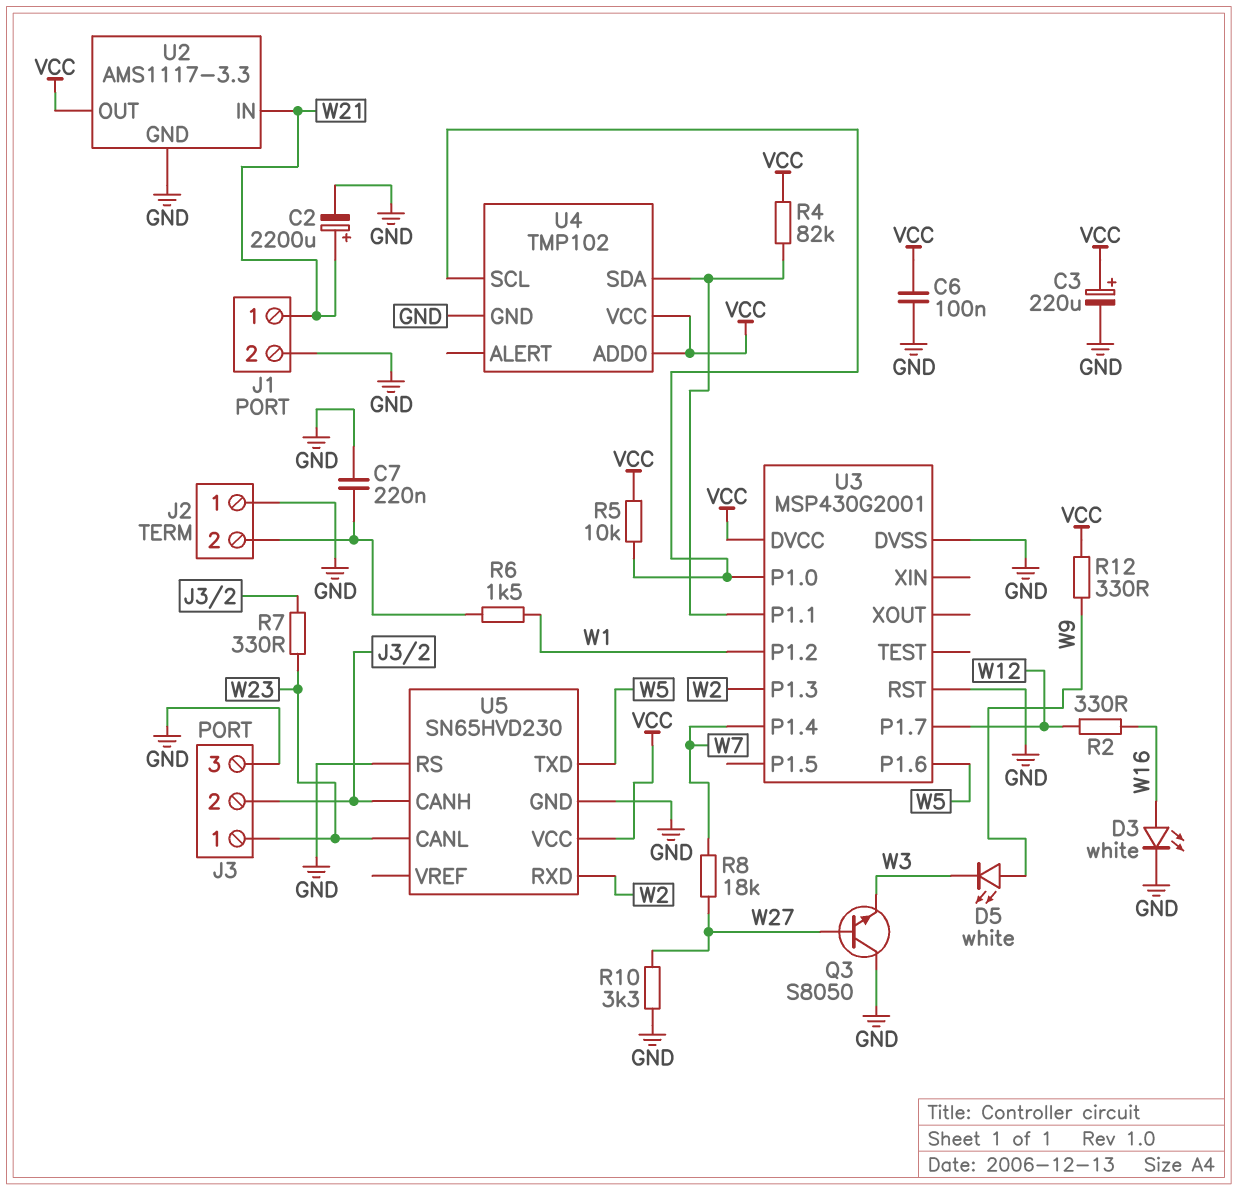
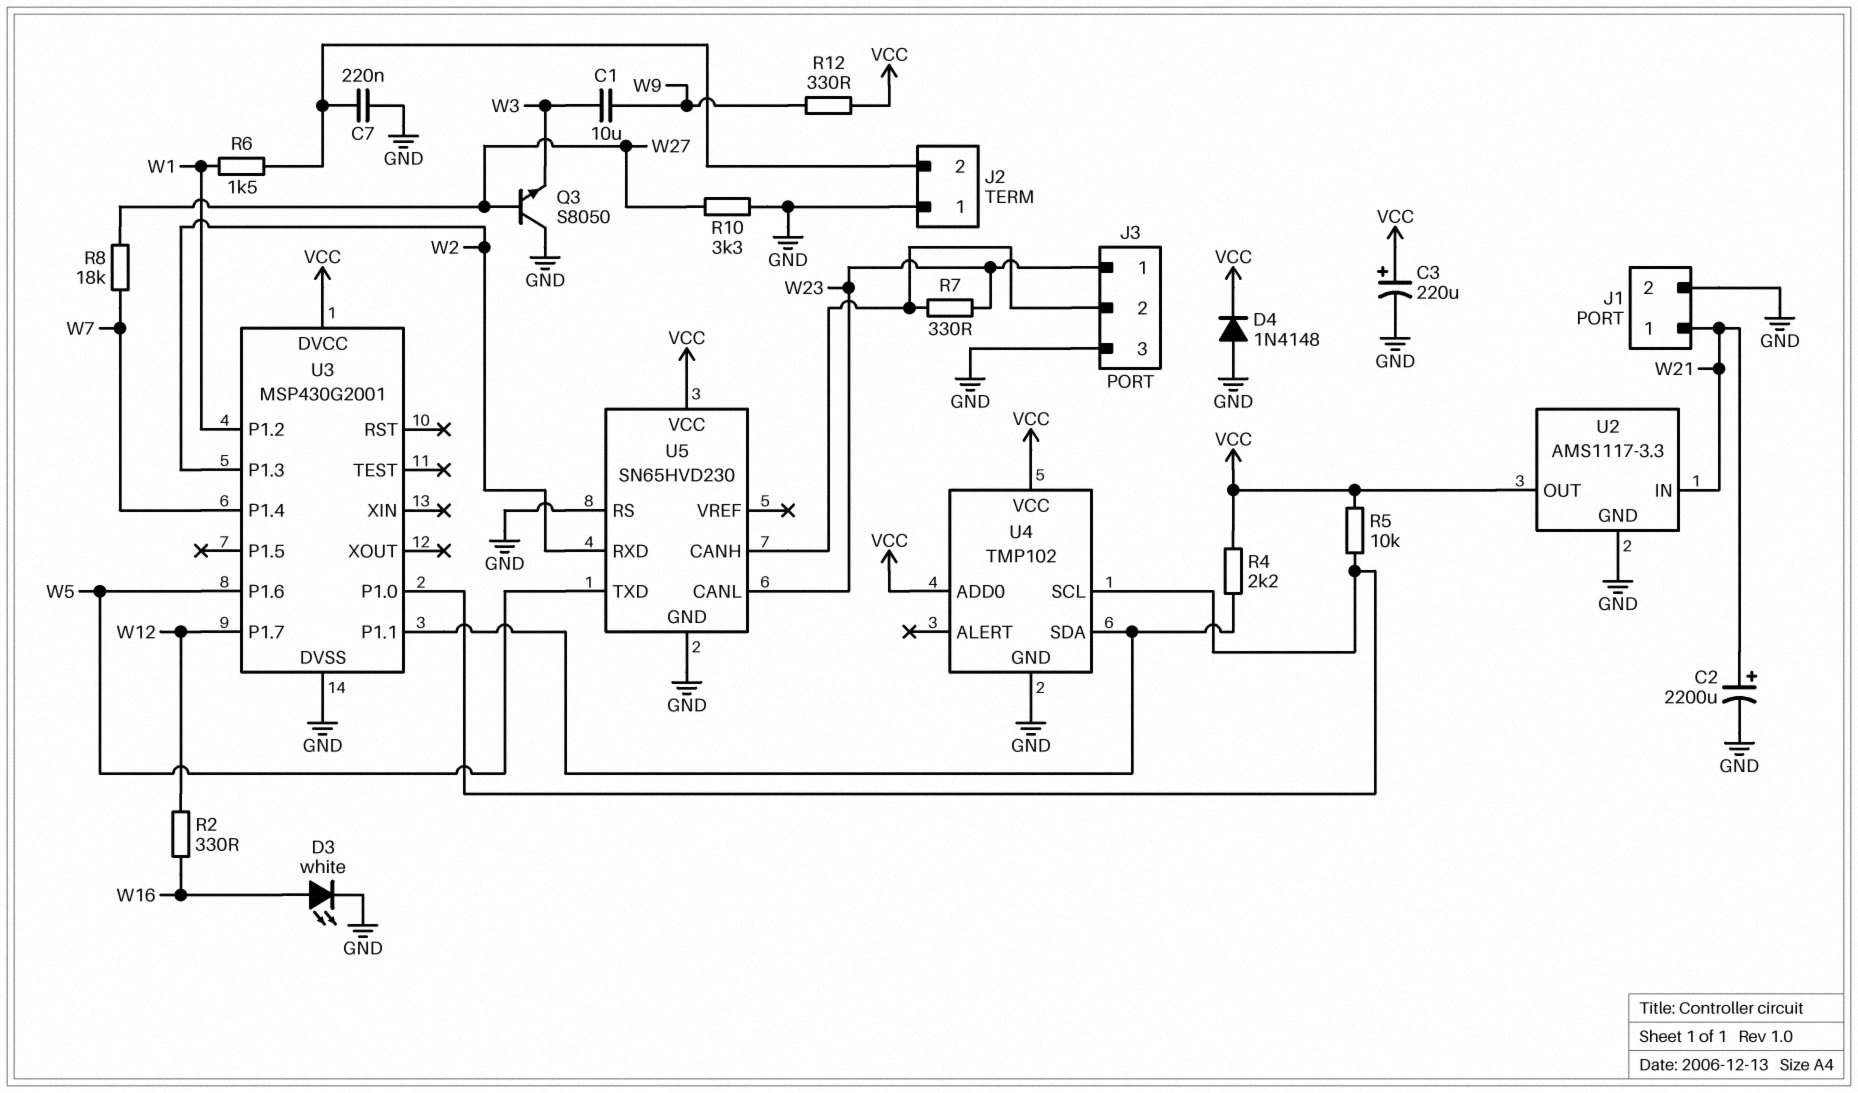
C1: none -> 10uF (W3, W9)
C6: 100nF (GND, VCC) -> none
D4: none -> diode 1N4148 (A GND, K VCC)
D5: LED white (A W9, K W3) -> none
R4: 82k (U3/P1.1, VCC) -> 2.2k (U3/P1.1, VCC)
U3 pin RST: GND -> none

